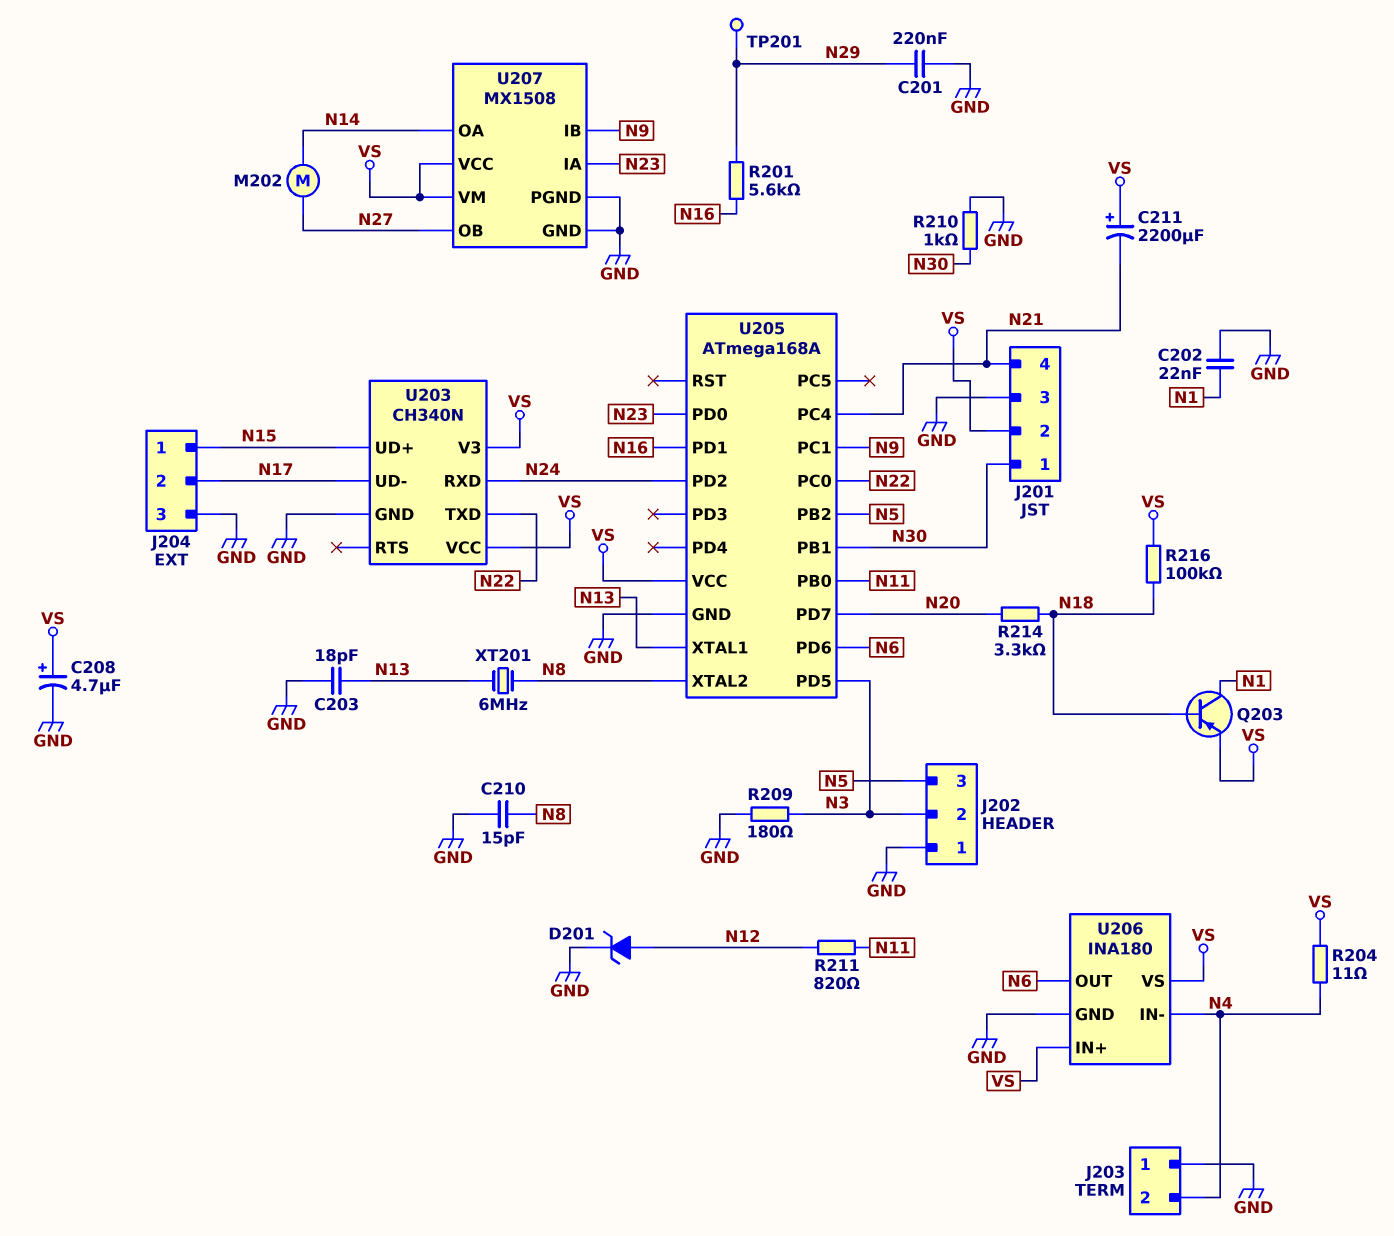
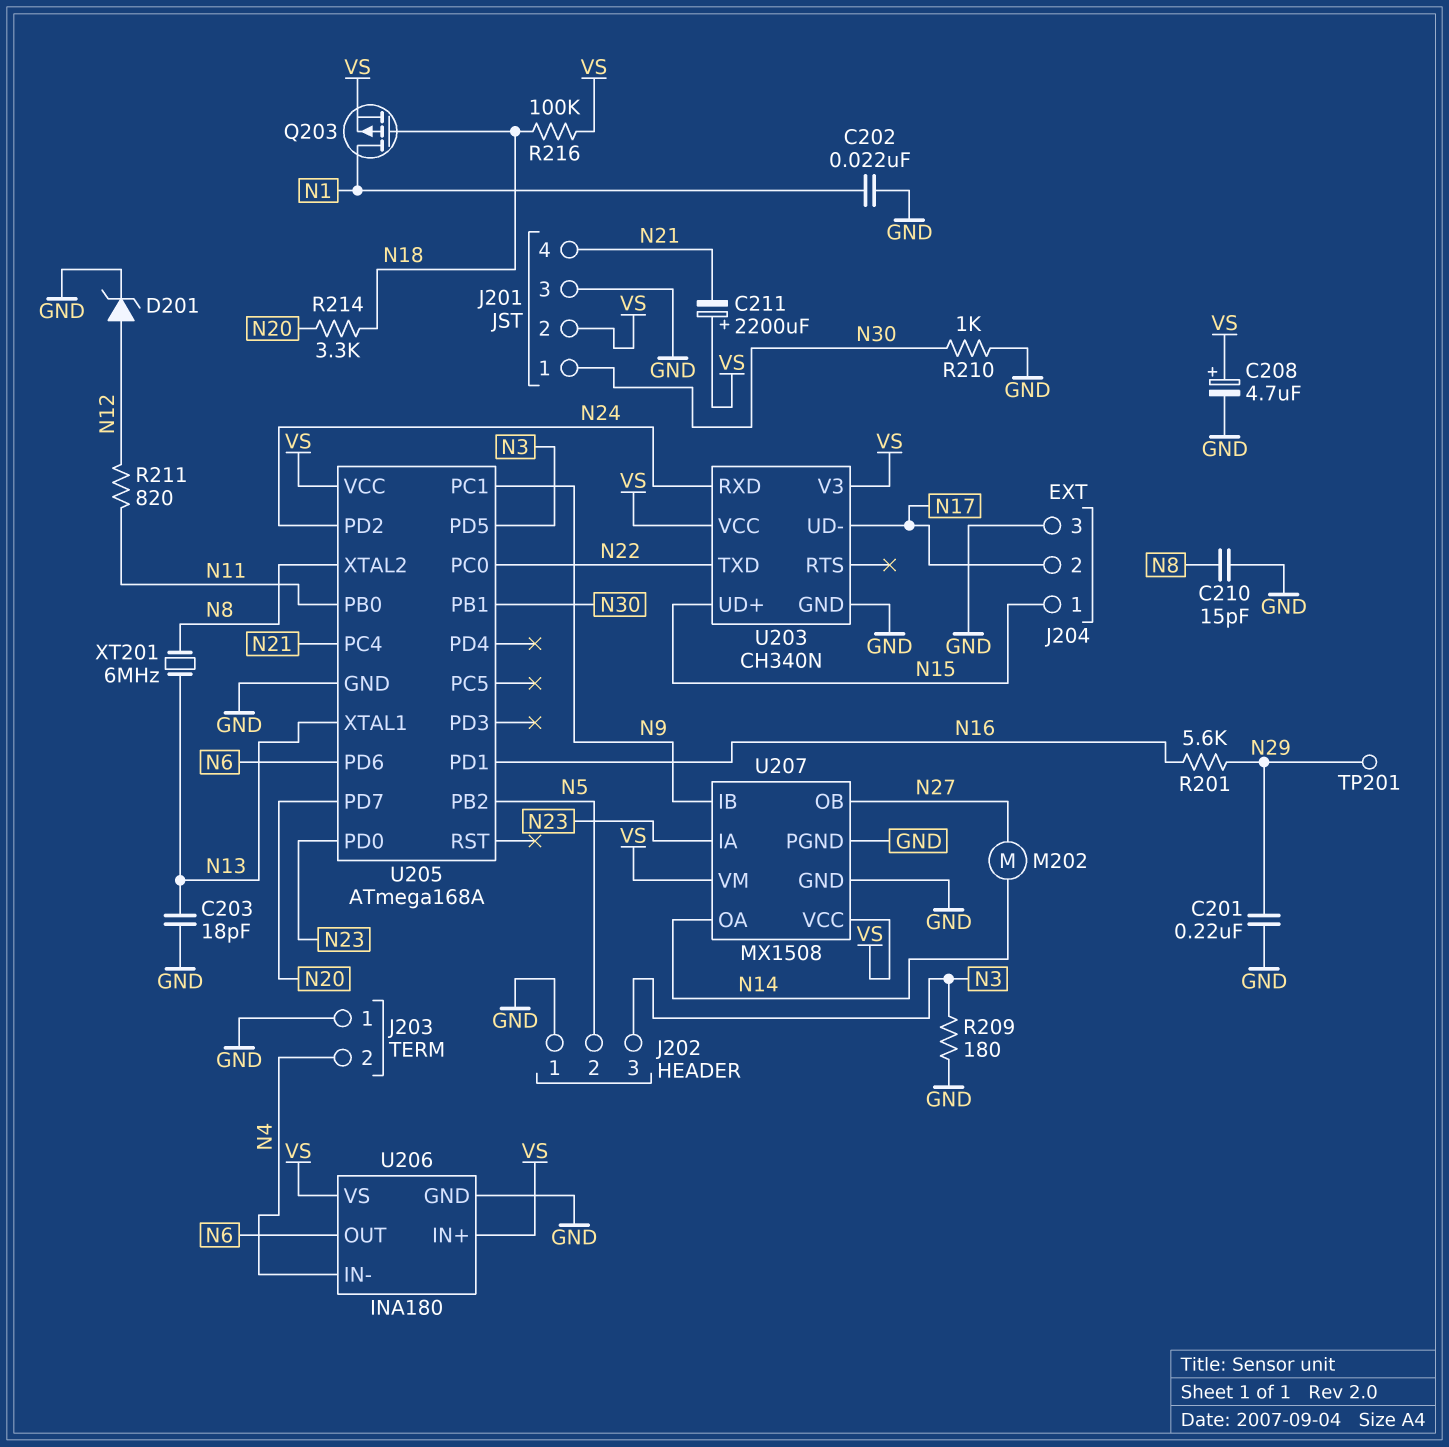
J202 pin 2: N3 -> N5
J202 pin 3: N5 -> N3
Q203: PNP (B N18, C N1, E VS) -> PMOS (G N18, D N1, S VS)
R204: 11 (N4, VS) -> none

